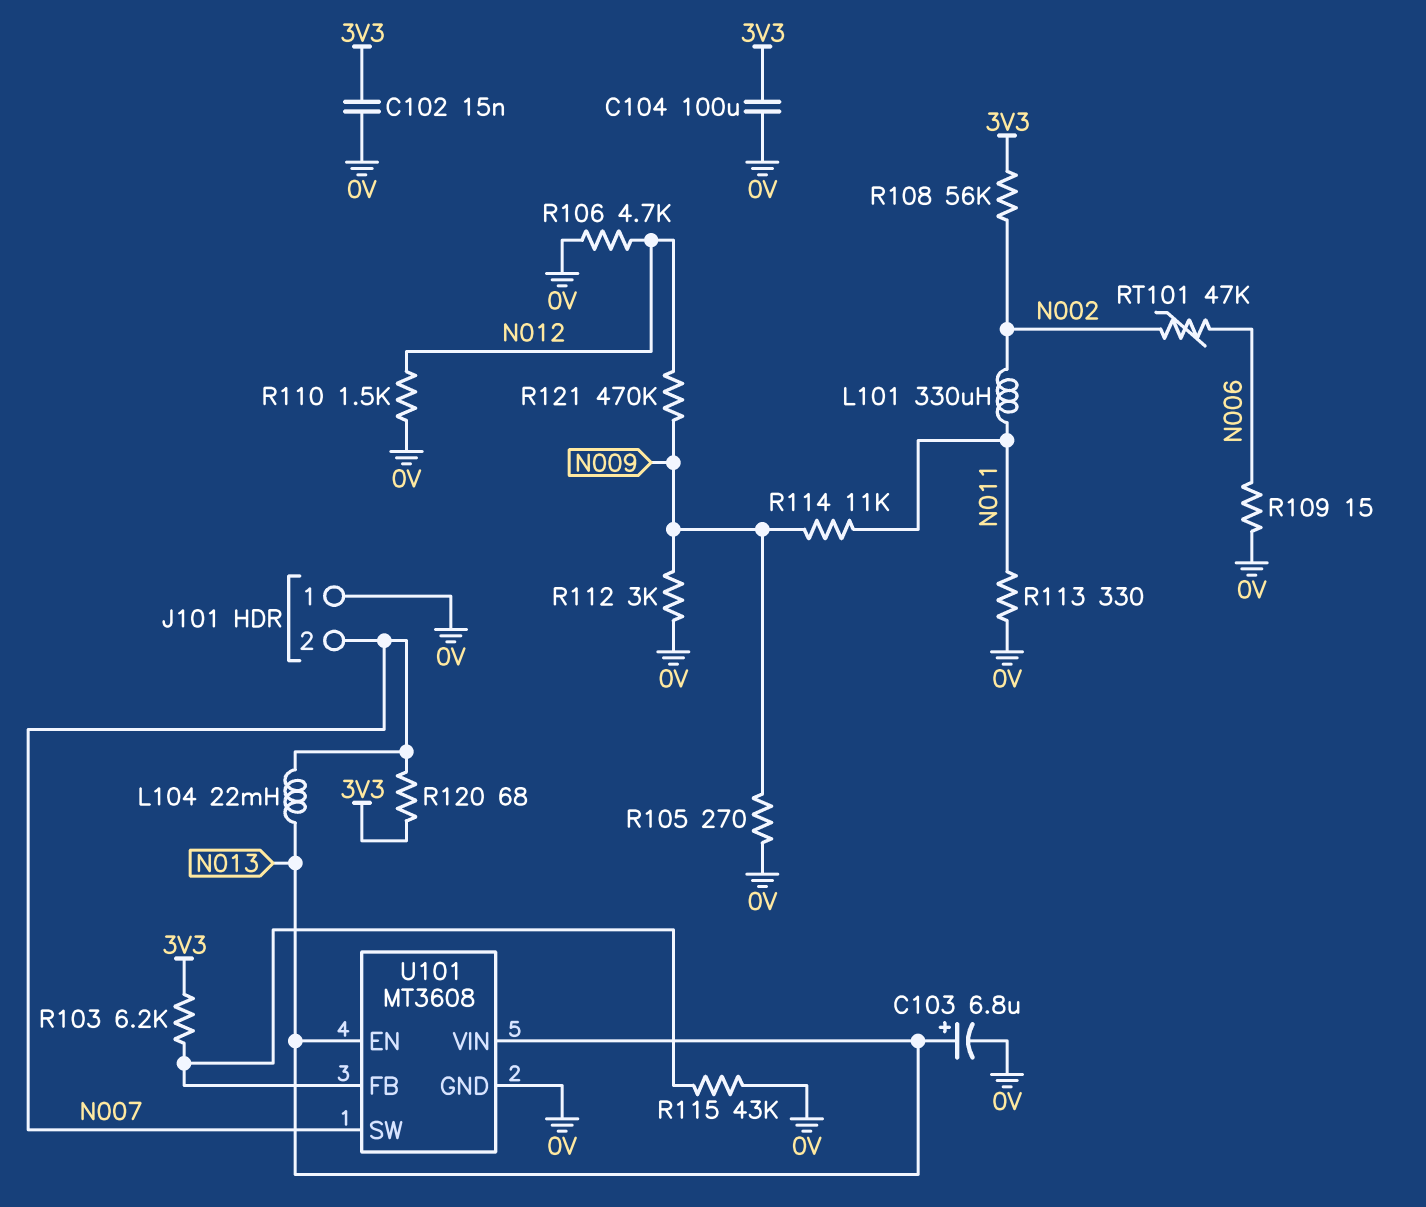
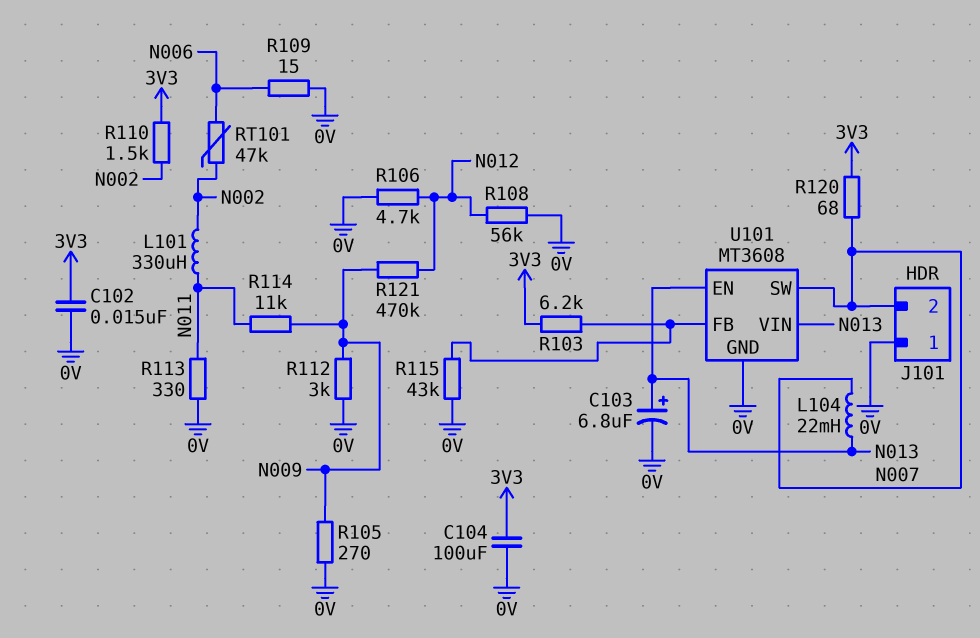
R108: 56k (3V3, N002) -> 56k (0V, N012)
R110: 1.5k (0V, N012) -> 1.5k (3V3, N002)

